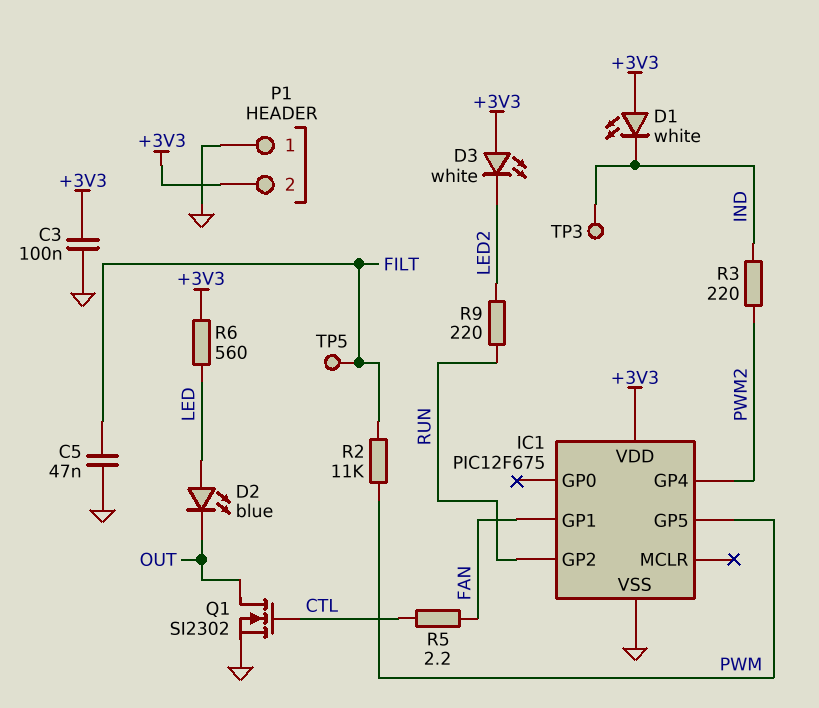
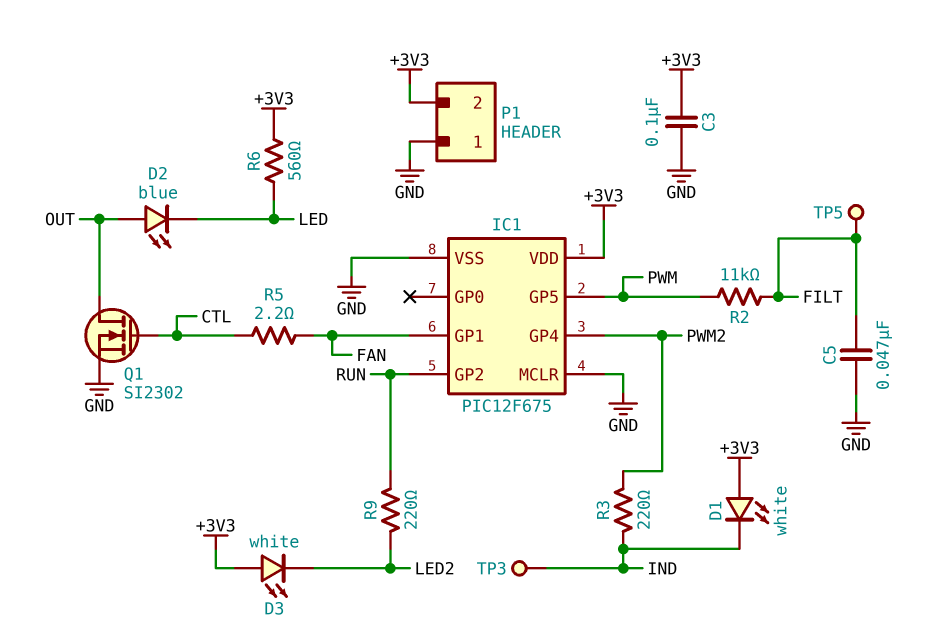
D2: LED blue (A LED, K OUT) -> LED blue (A OUT, K LED)
IC1 pin MCLR: none -> GND

